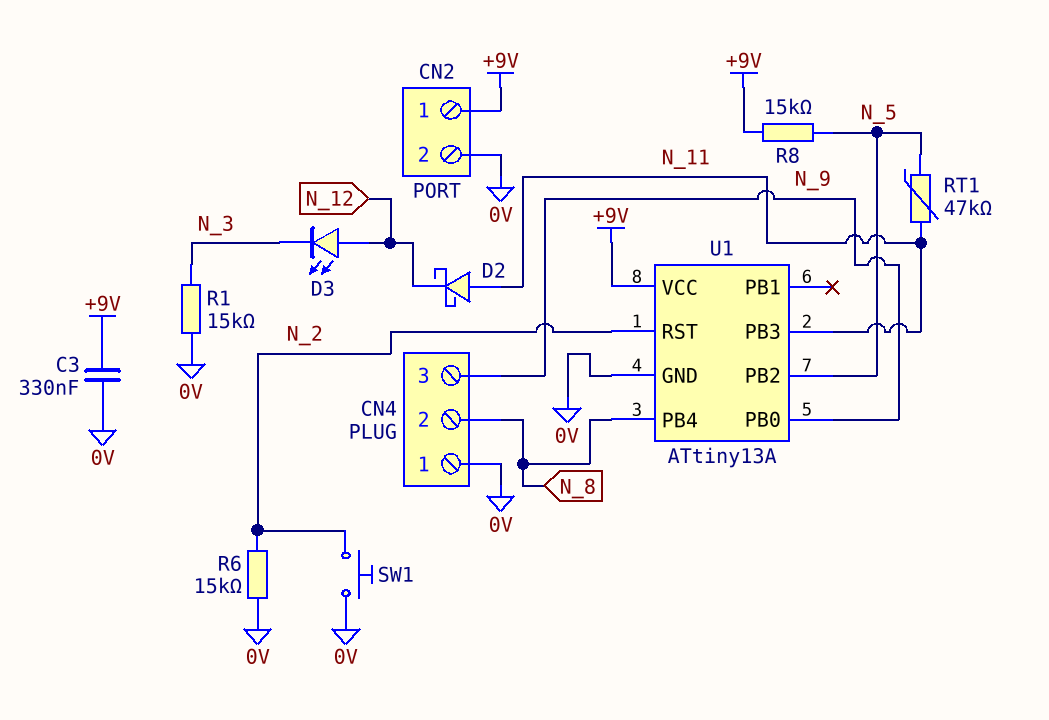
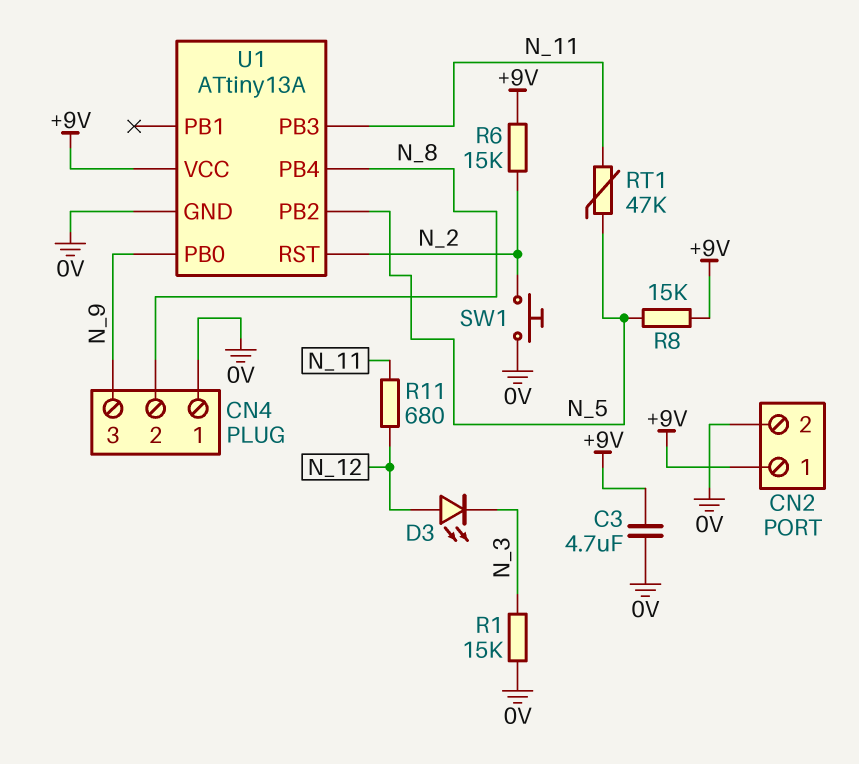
C3: 330nF (+9V, 0V) -> 4.7uF (+9V, 0V)
D2: schottky (A N_11, K N_12) -> none
R6: 15k (0V, N_2) -> 15k (+9V, N_2)
R11: none -> 680 (N_11, N_12)

